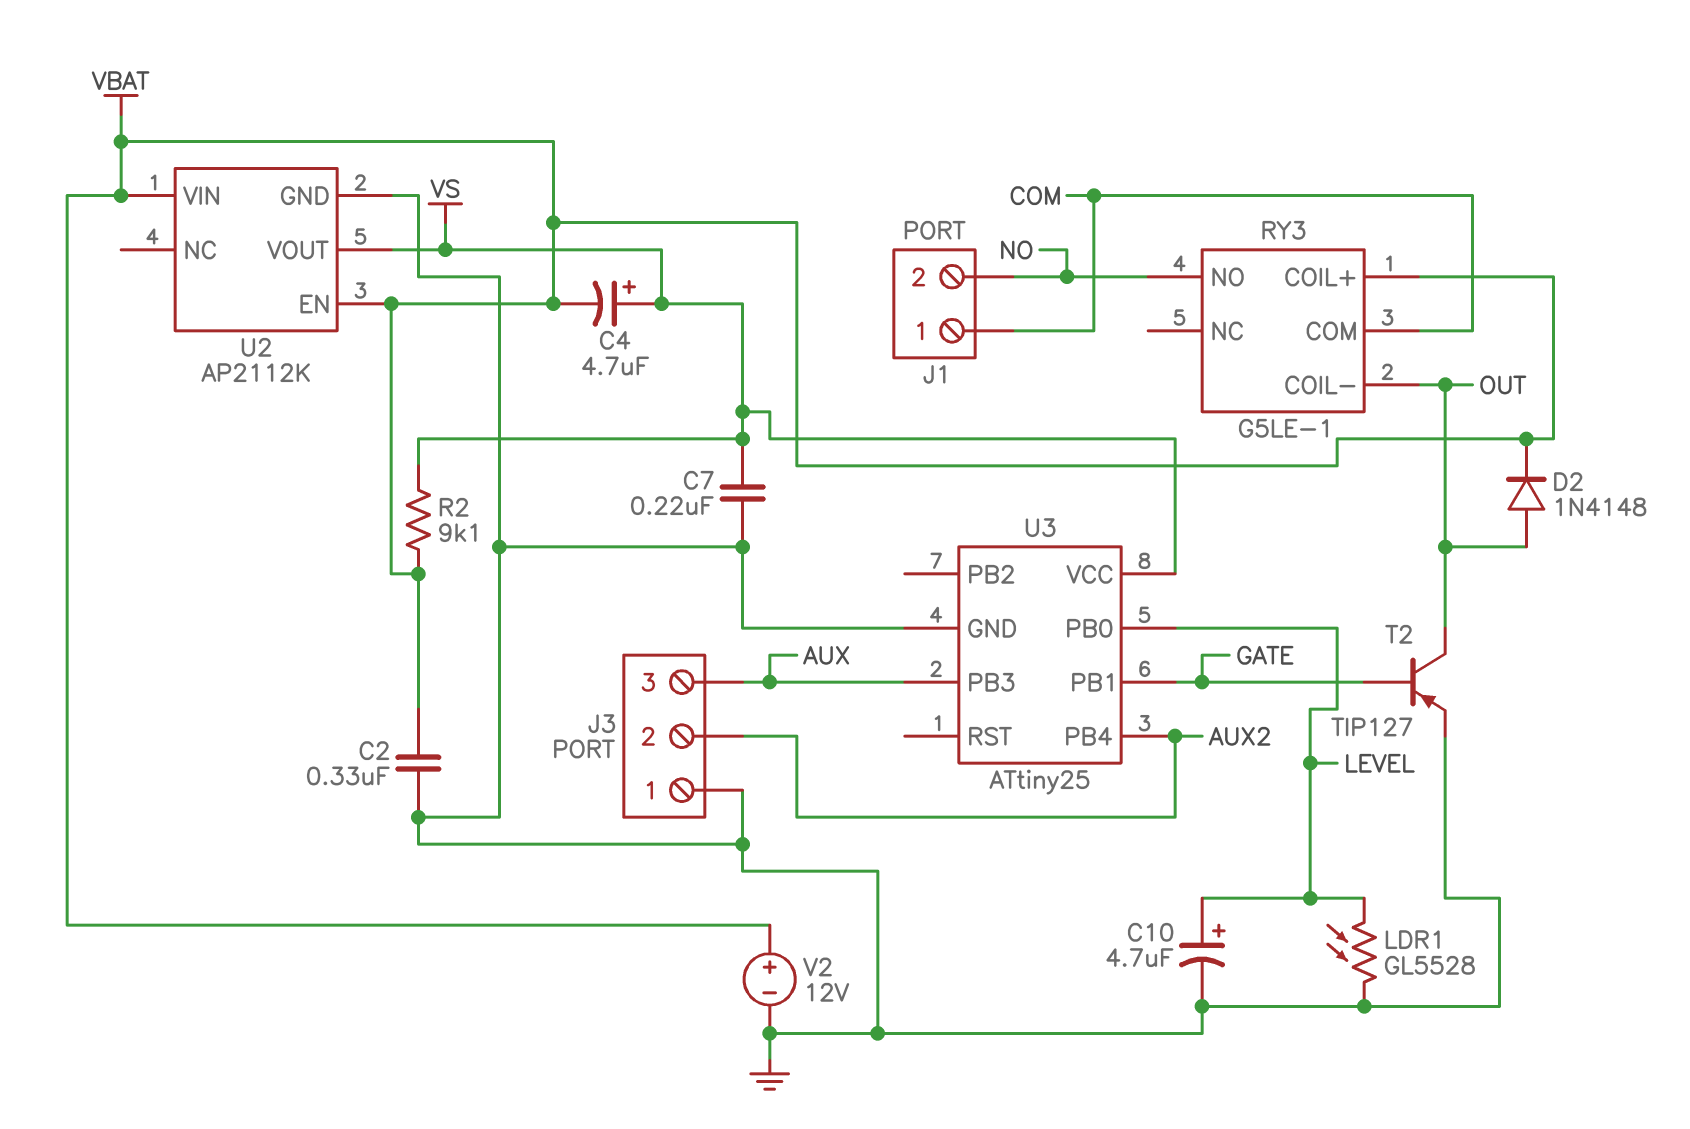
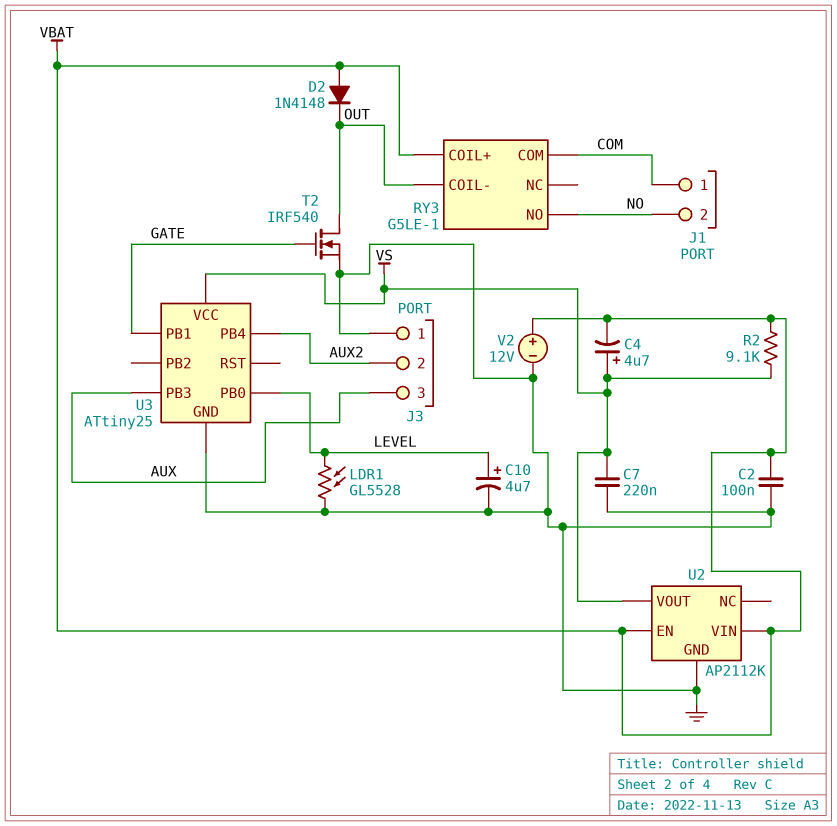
C2: 330nF (GND, VBAT) -> 100nF (GND, VBAT)
D2: diode 1N4148 (A OUT, K VBAT) -> diode 1N4148 (A VBAT, K OUT)
T2: PNP TIP127 (B GATE, C OUT, E GND) -> NMOS IRF540 (G GATE, D OUT, S GND)

